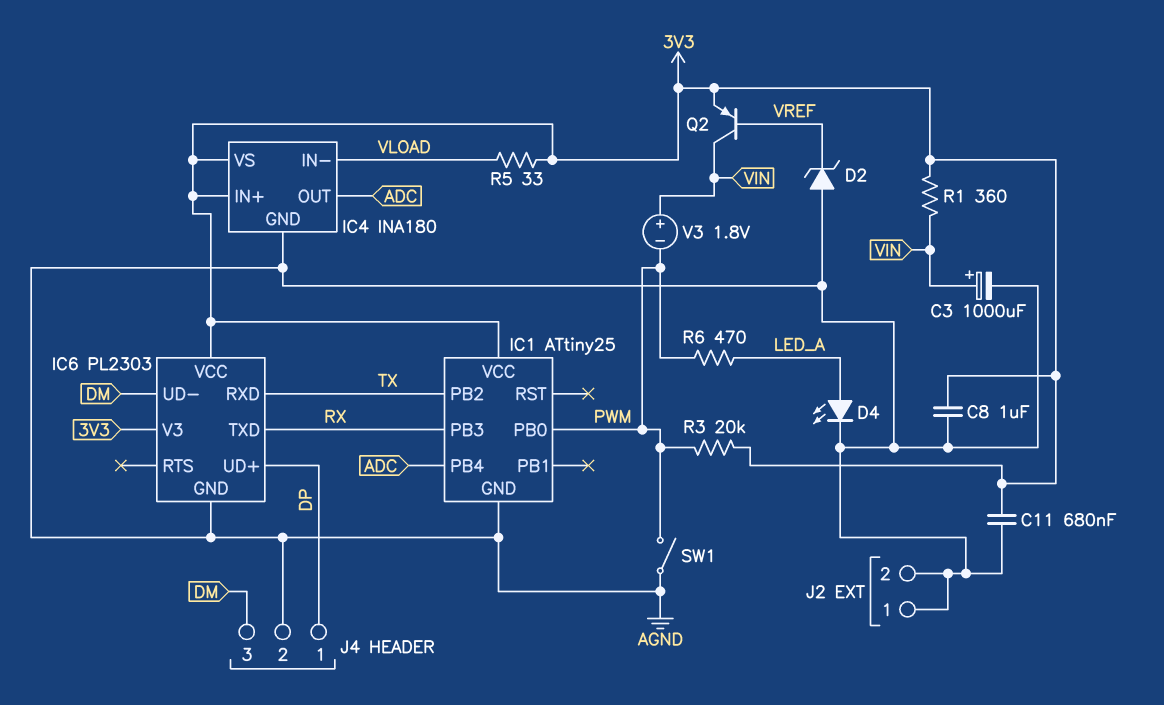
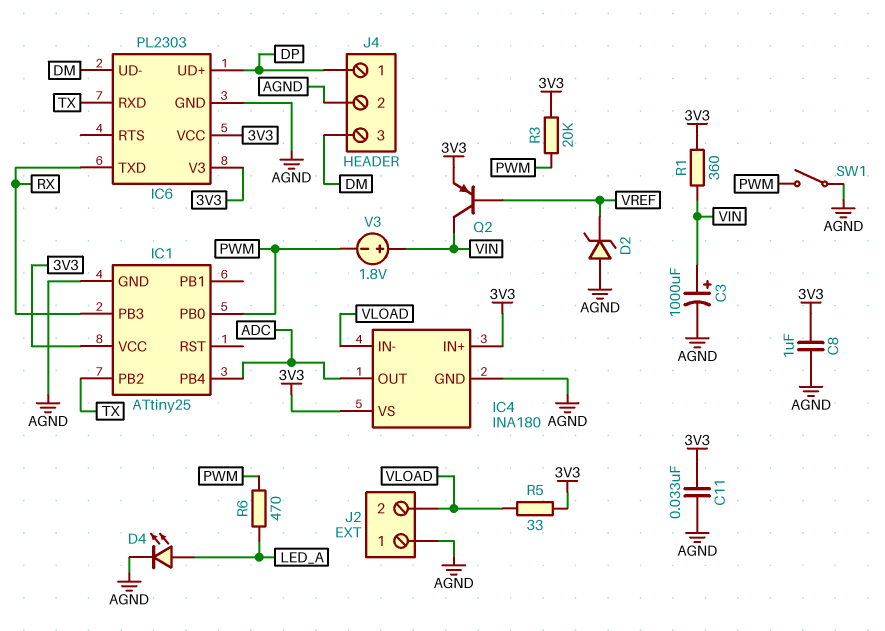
C11: 680nF (3V3, AGND) -> 33nF (3V3, AGND)
J2 pin 2: AGND -> VLOAD

